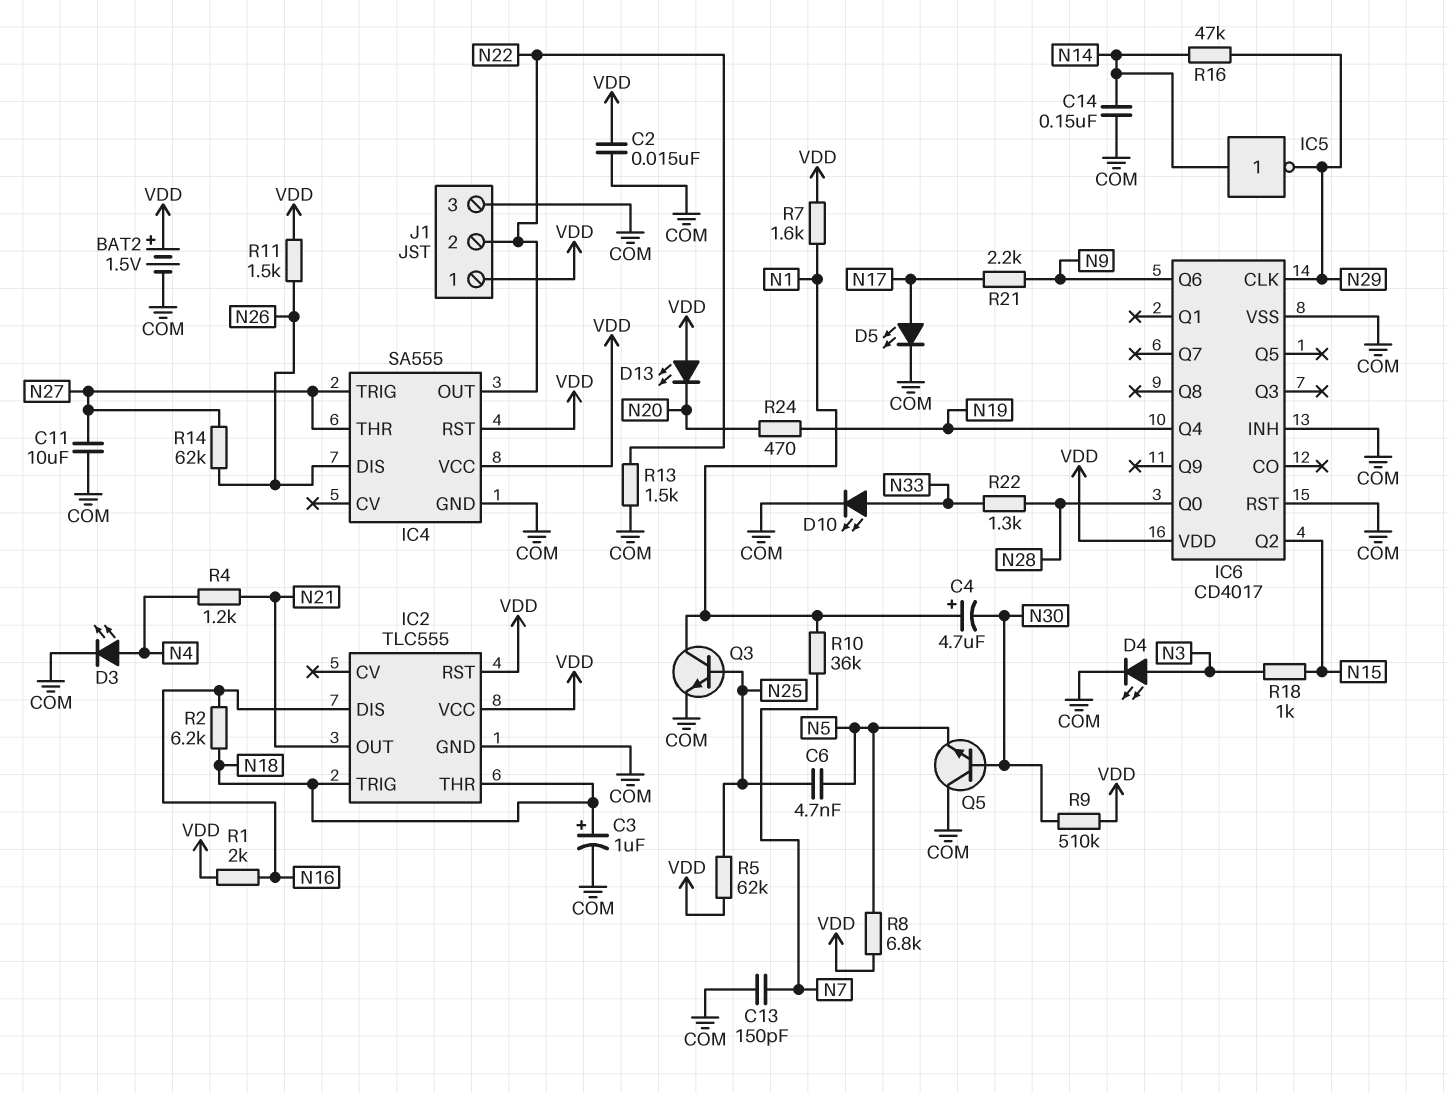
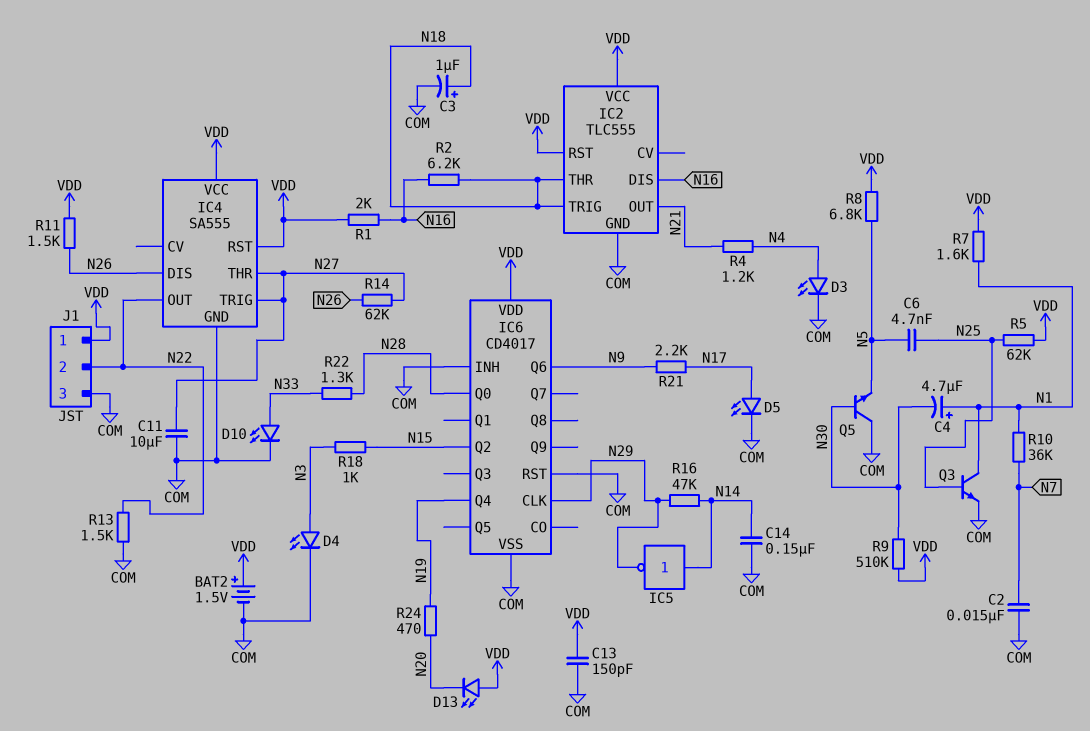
C2: 15nF (COM, VDD) -> 15nF (COM, N7)
C13: 150pF (COM, N7) -> 150pF (COM, VDD)

